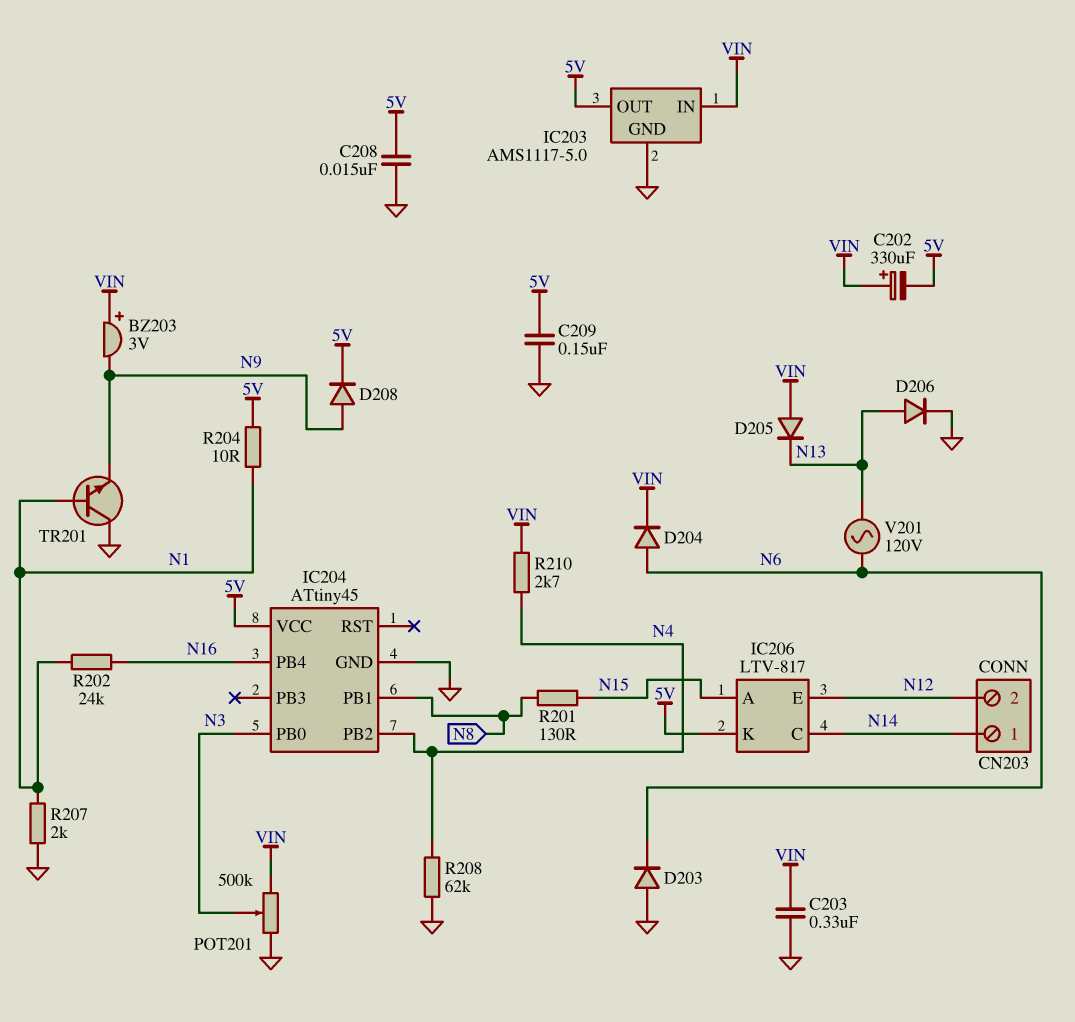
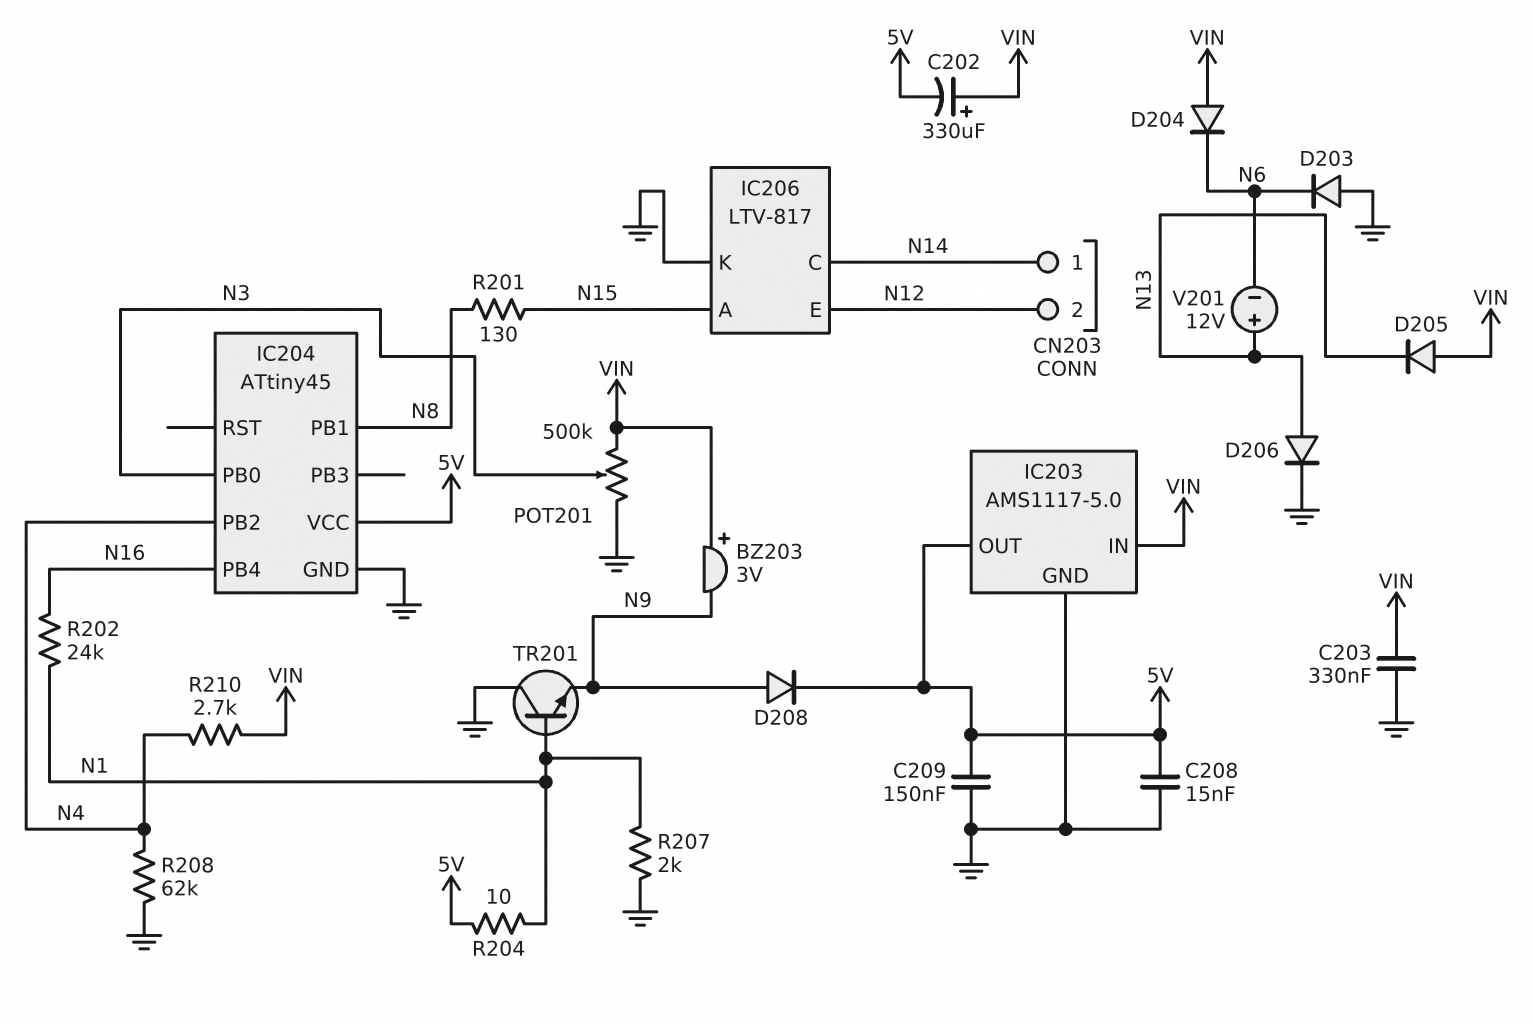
D204: diode (A N6, K VIN) -> diode (A VIN, K N6)
IC206 pin K: 5V -> GND
V201: AC 120V (N6, N13) -> 12V (plus N13, minus N6)

